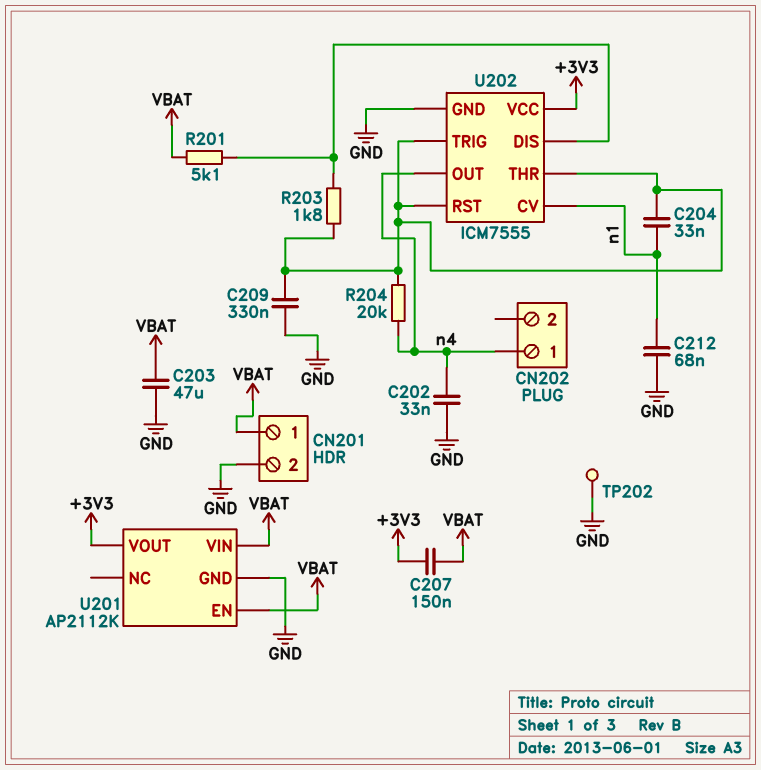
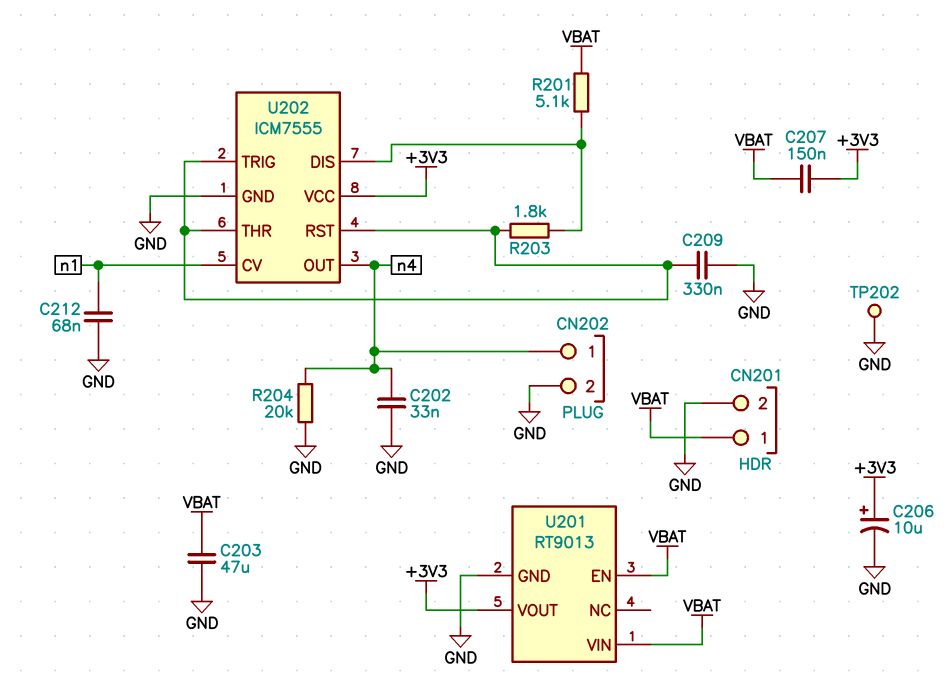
C204: 33nF (U202/RST, n1) -> none
C206: none -> 10uF (plus +3V3, minus GND)
CN202 pin 2: none -> GND
R204: 20k (U202/RST, n4) -> 20k (GND, n4)
U201: AP2112K -> RT9013

